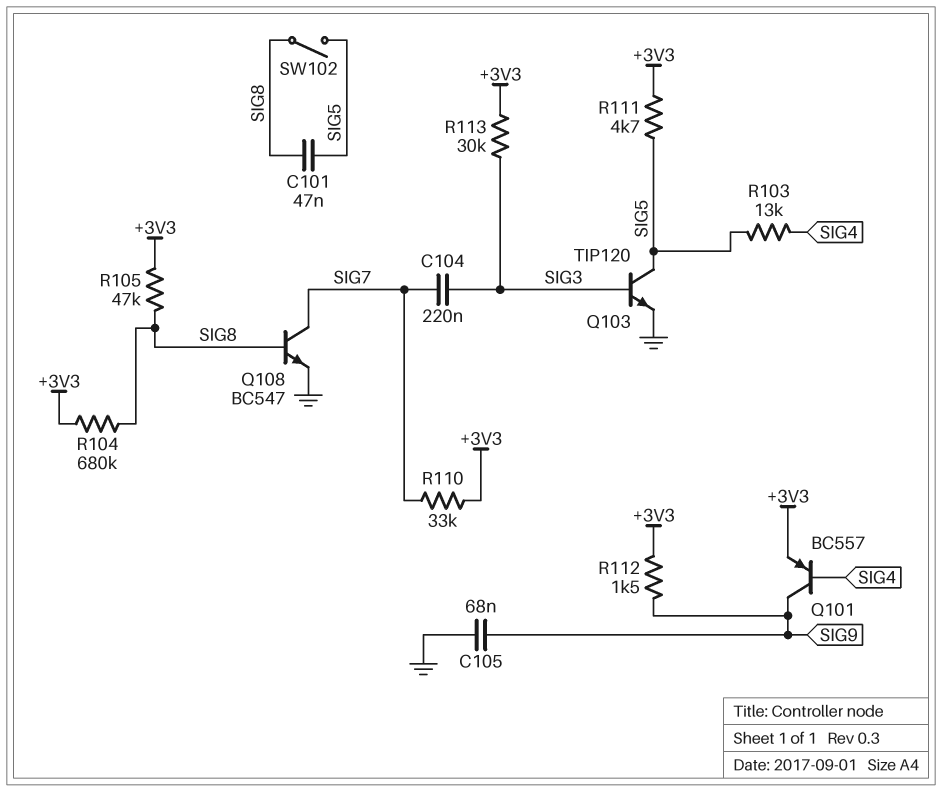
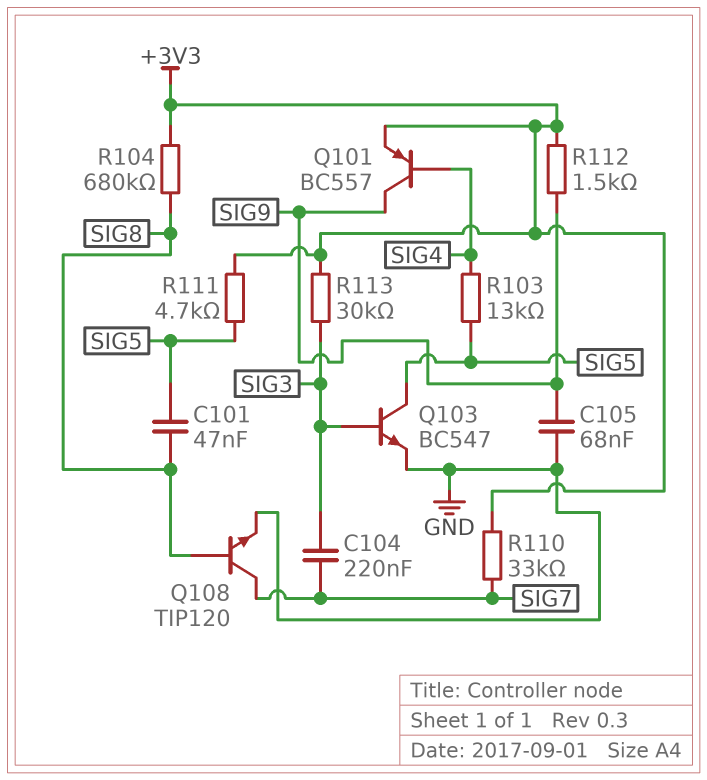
Q103: NPN TIP120 (B SIG3, C SIG5, E GND) -> NPN BC547 (B SIG3, C SIG5, E GND)
Q108: NPN BC547 (B SIG8, C SIG7, E GND) -> NPN TIP120 (B SIG8, C SIG7, E GND)
R105: 47k (+3V3, SIG8) -> none
SW102: switch (SIG5, SIG8) -> none

